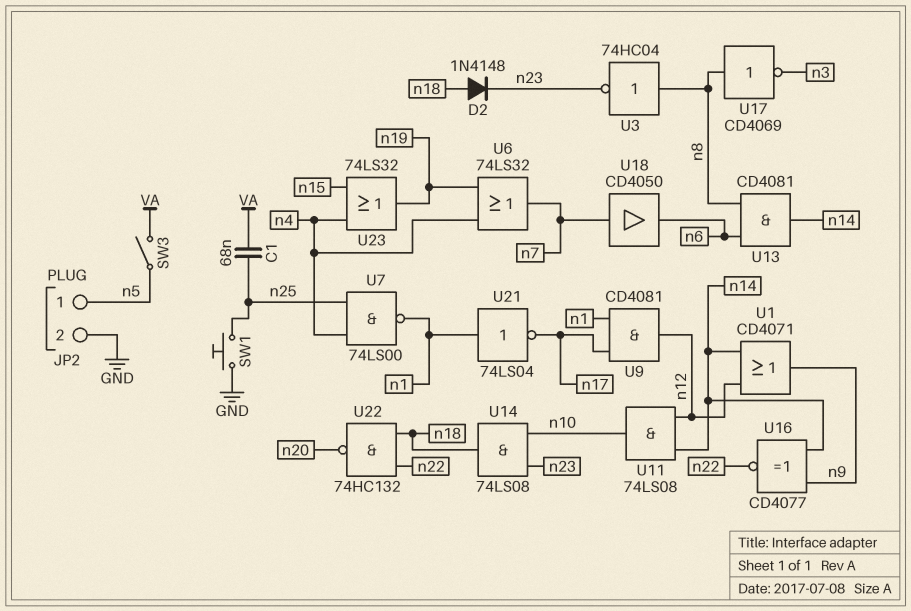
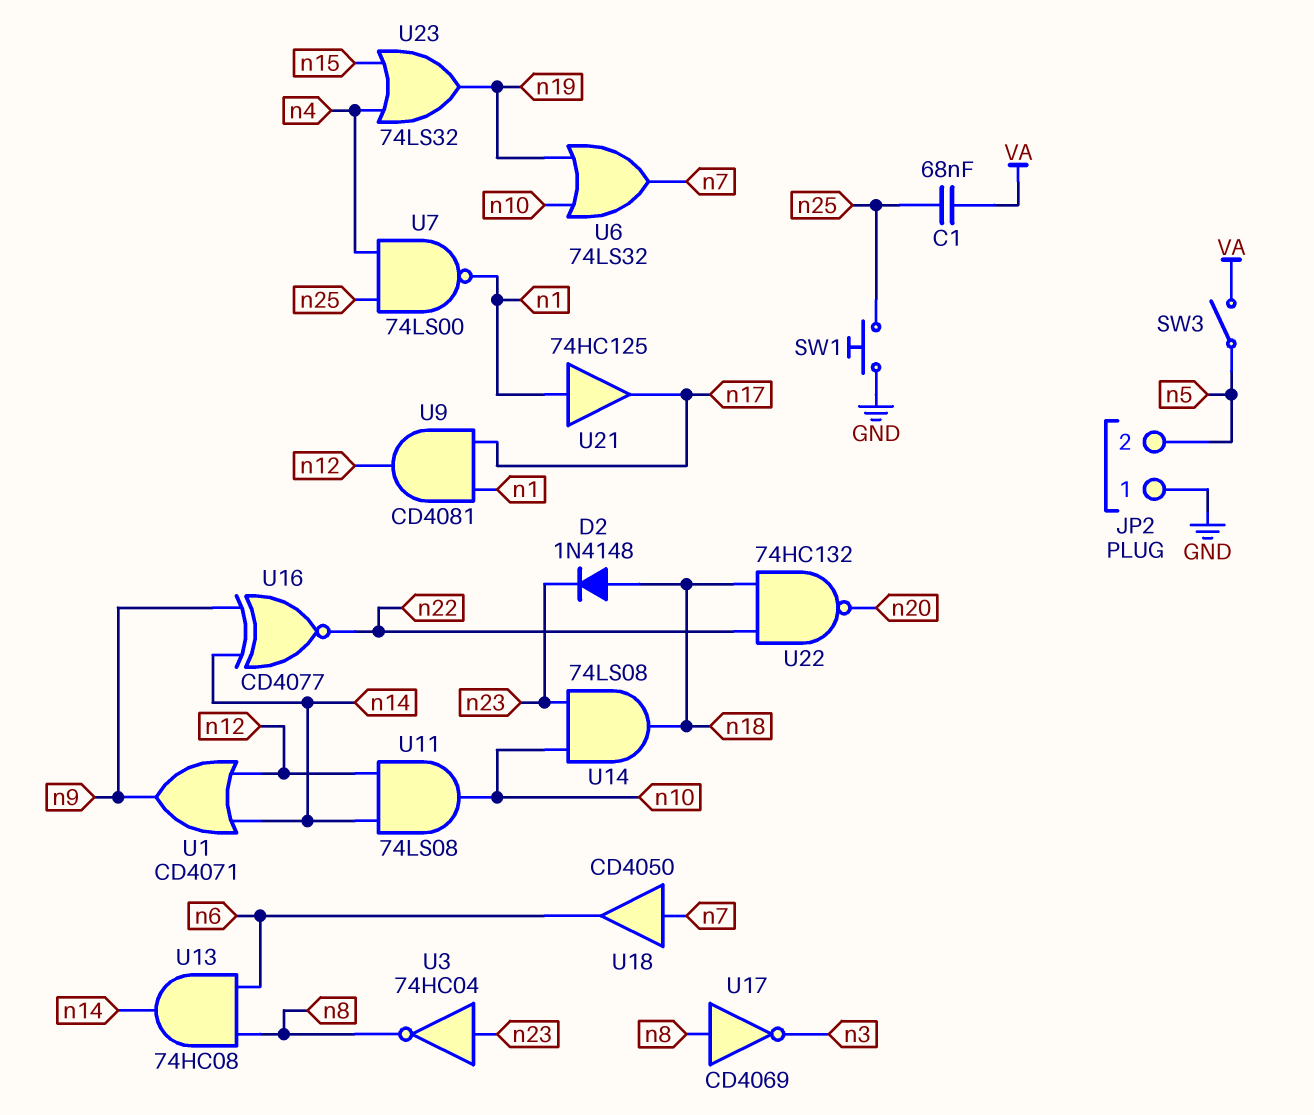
JP2 pin 1: n5 -> GND
JP2 pin 2: GND -> n5
U3: NOT 74HC04 (in n8, out n23) -> NOT 74HC04 (in n23, out n8)
U6: OR 74LS32 (in n4, in n19, out n7) -> OR 74LS32 (in n10, in n19, out n7)
U13: AND CD4081 (in n6, in n8, out n14) -> AND 74HC08 (in n6, in n8, out n14)
U21: NOT 74LS04 (in n1, out n17) -> buffer 74HC125 (in n1, out n17)

